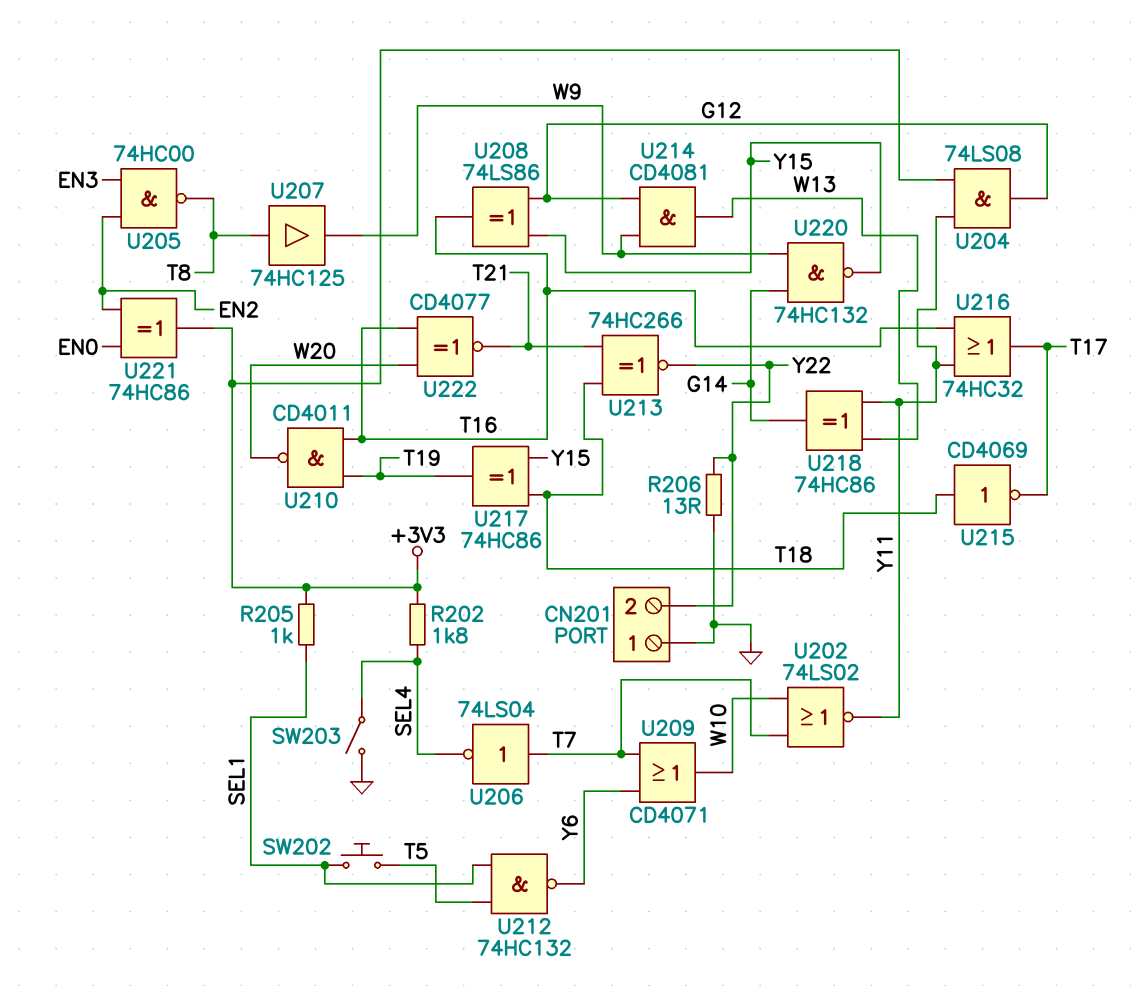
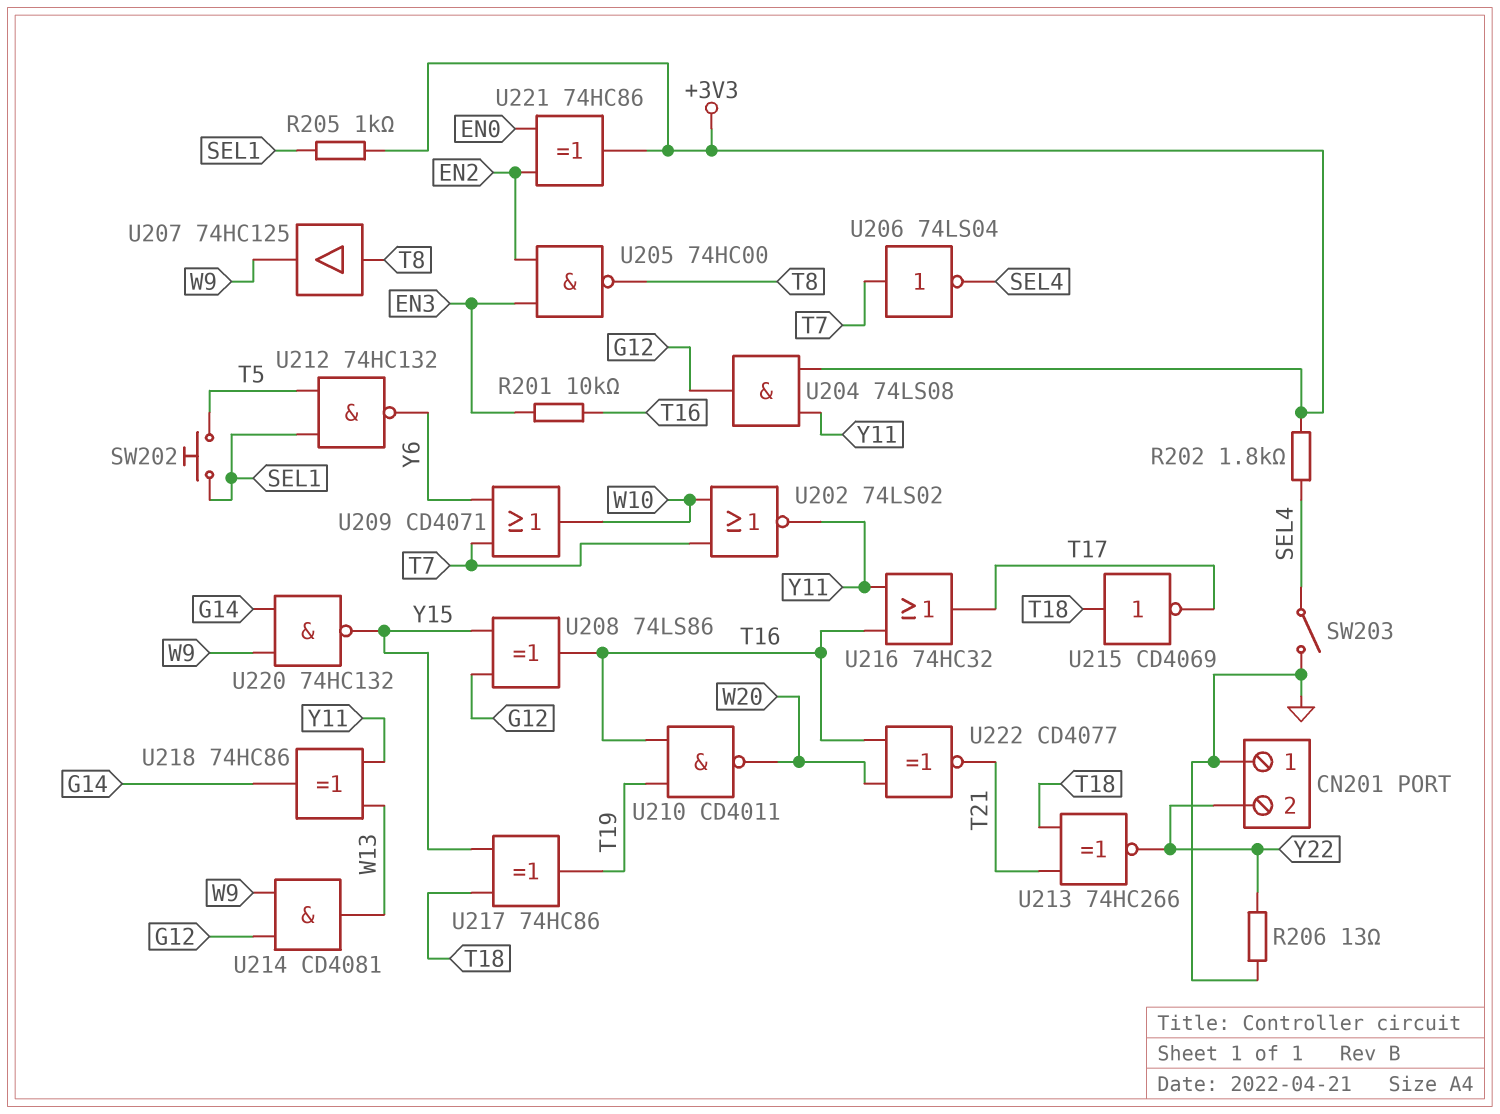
R201: none -> 10k (EN3, T16)

